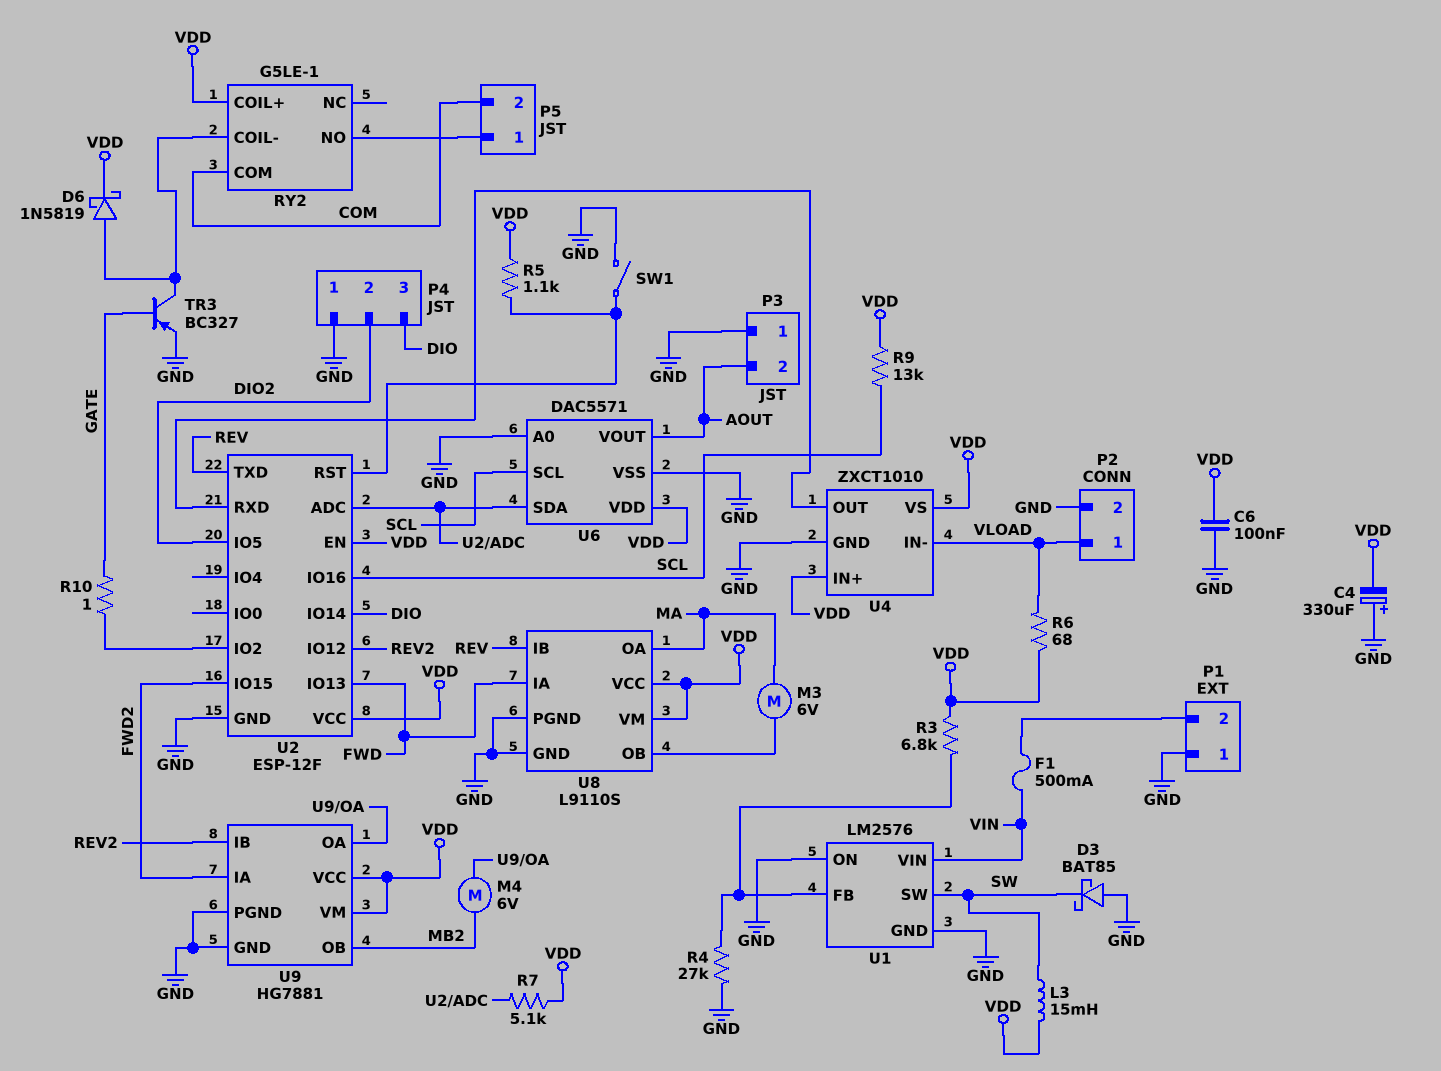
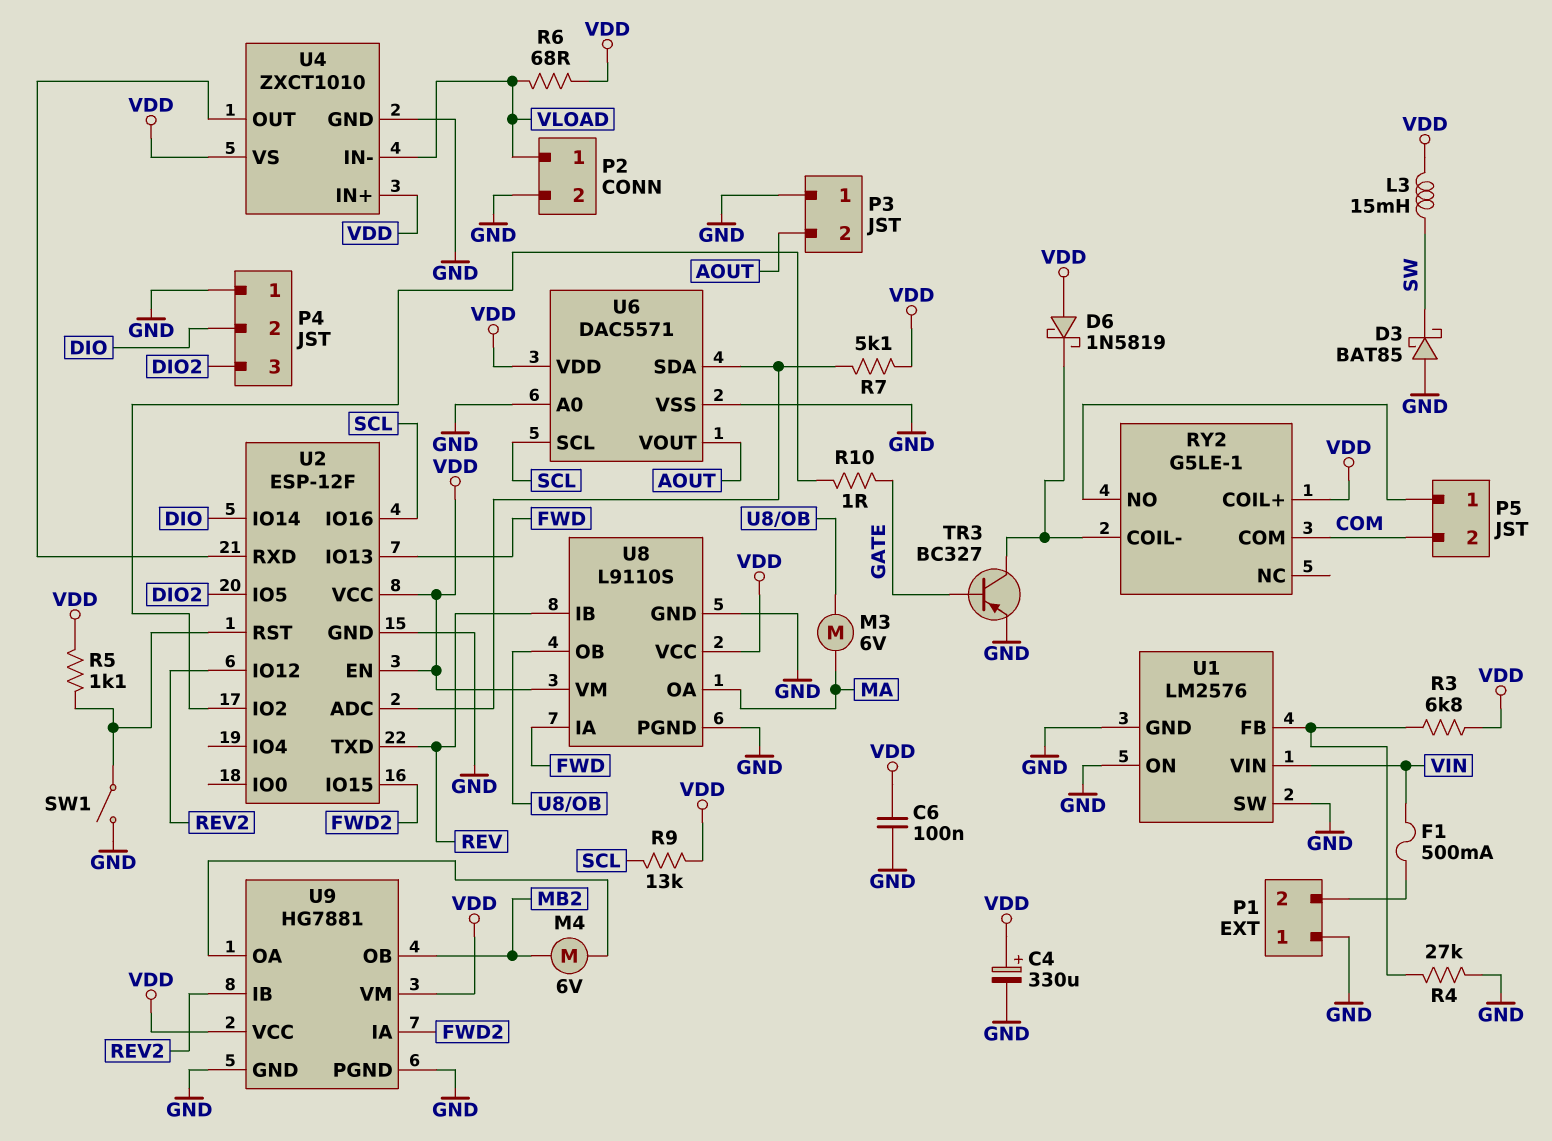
C4: 330uF (plus GND, minus VDD) -> 330uF (plus VDD, minus GND)
D6: schottky 1N5819 (A RY2/COIL-, K VDD) -> schottky 1N5819 (A VDD, K RY2/COIL-)
P4 pin 2: DIO2 -> DIO
P4 pin 3: DIO -> DIO2
U1 pin SW: SW -> GND

